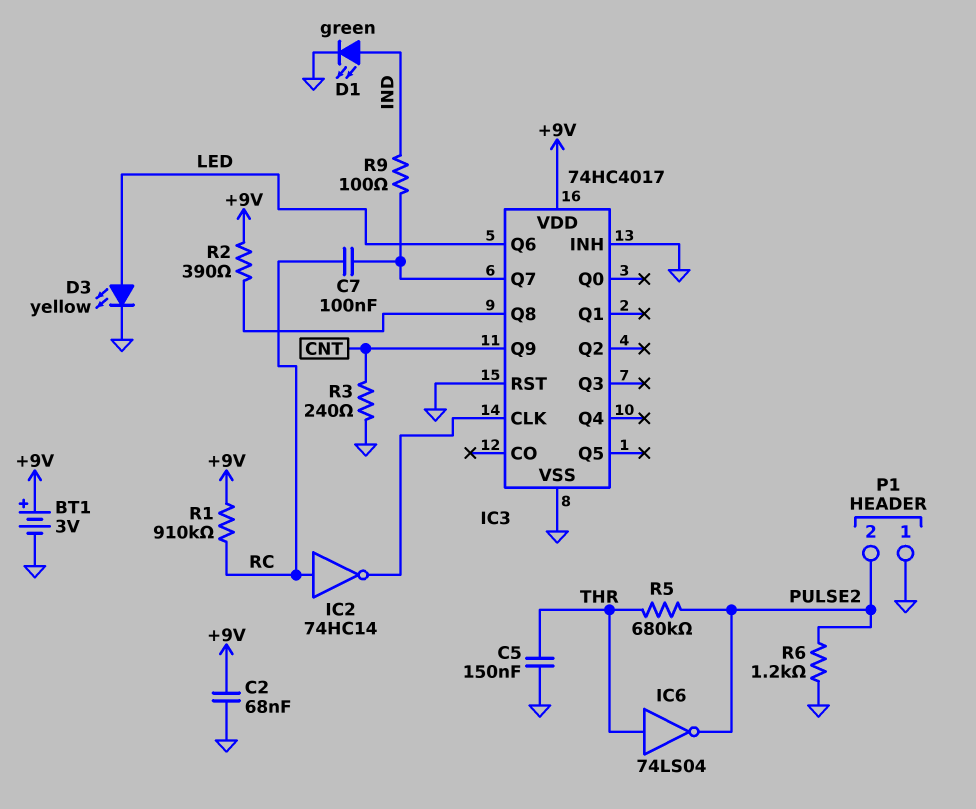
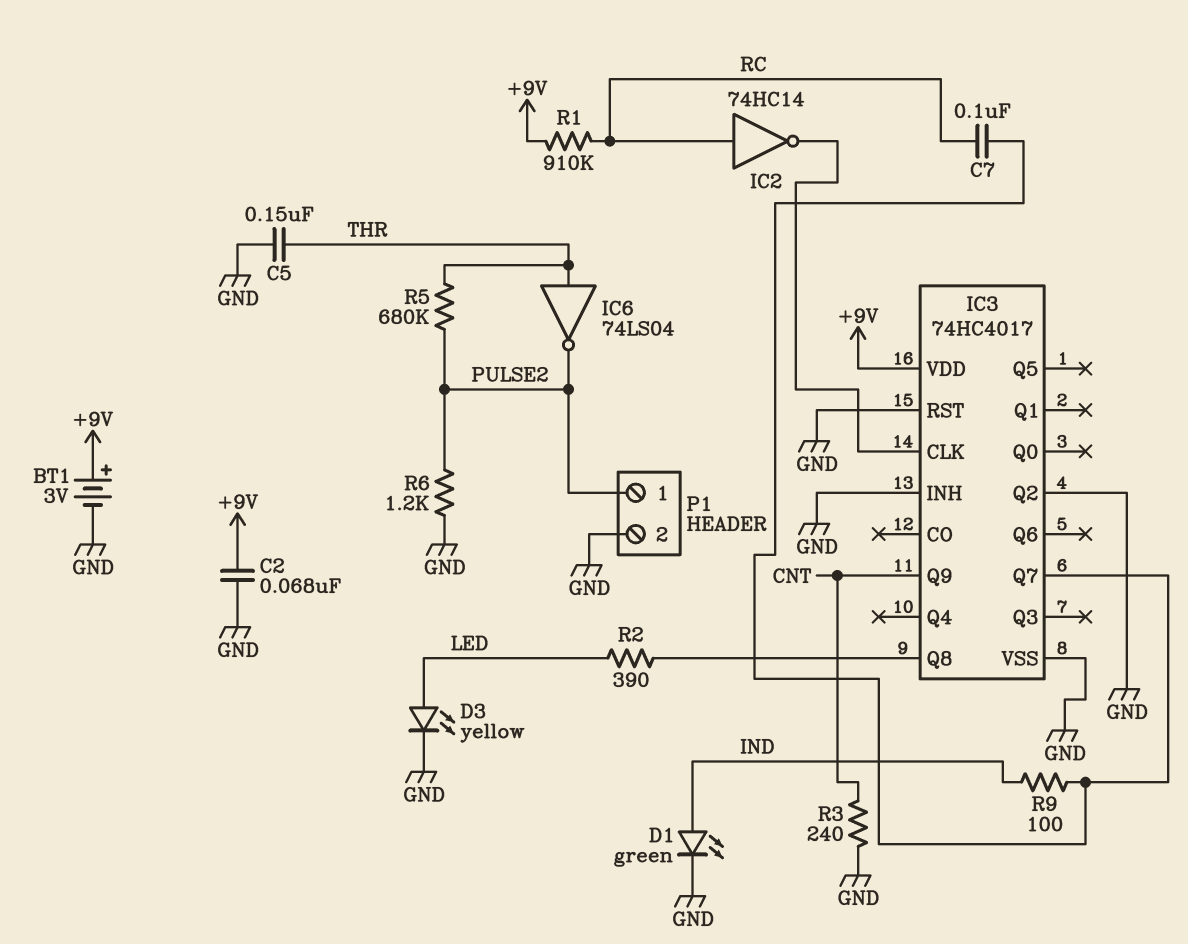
IC3 pin Q2: none -> GND
IC3 pin Q6: LED -> none
P1 pin 1: GND -> PULSE2
P1 pin 2: PULSE2 -> GND
R2: 390 (+9V, IC3/Q8) -> 390 (IC3/Q8, LED)

